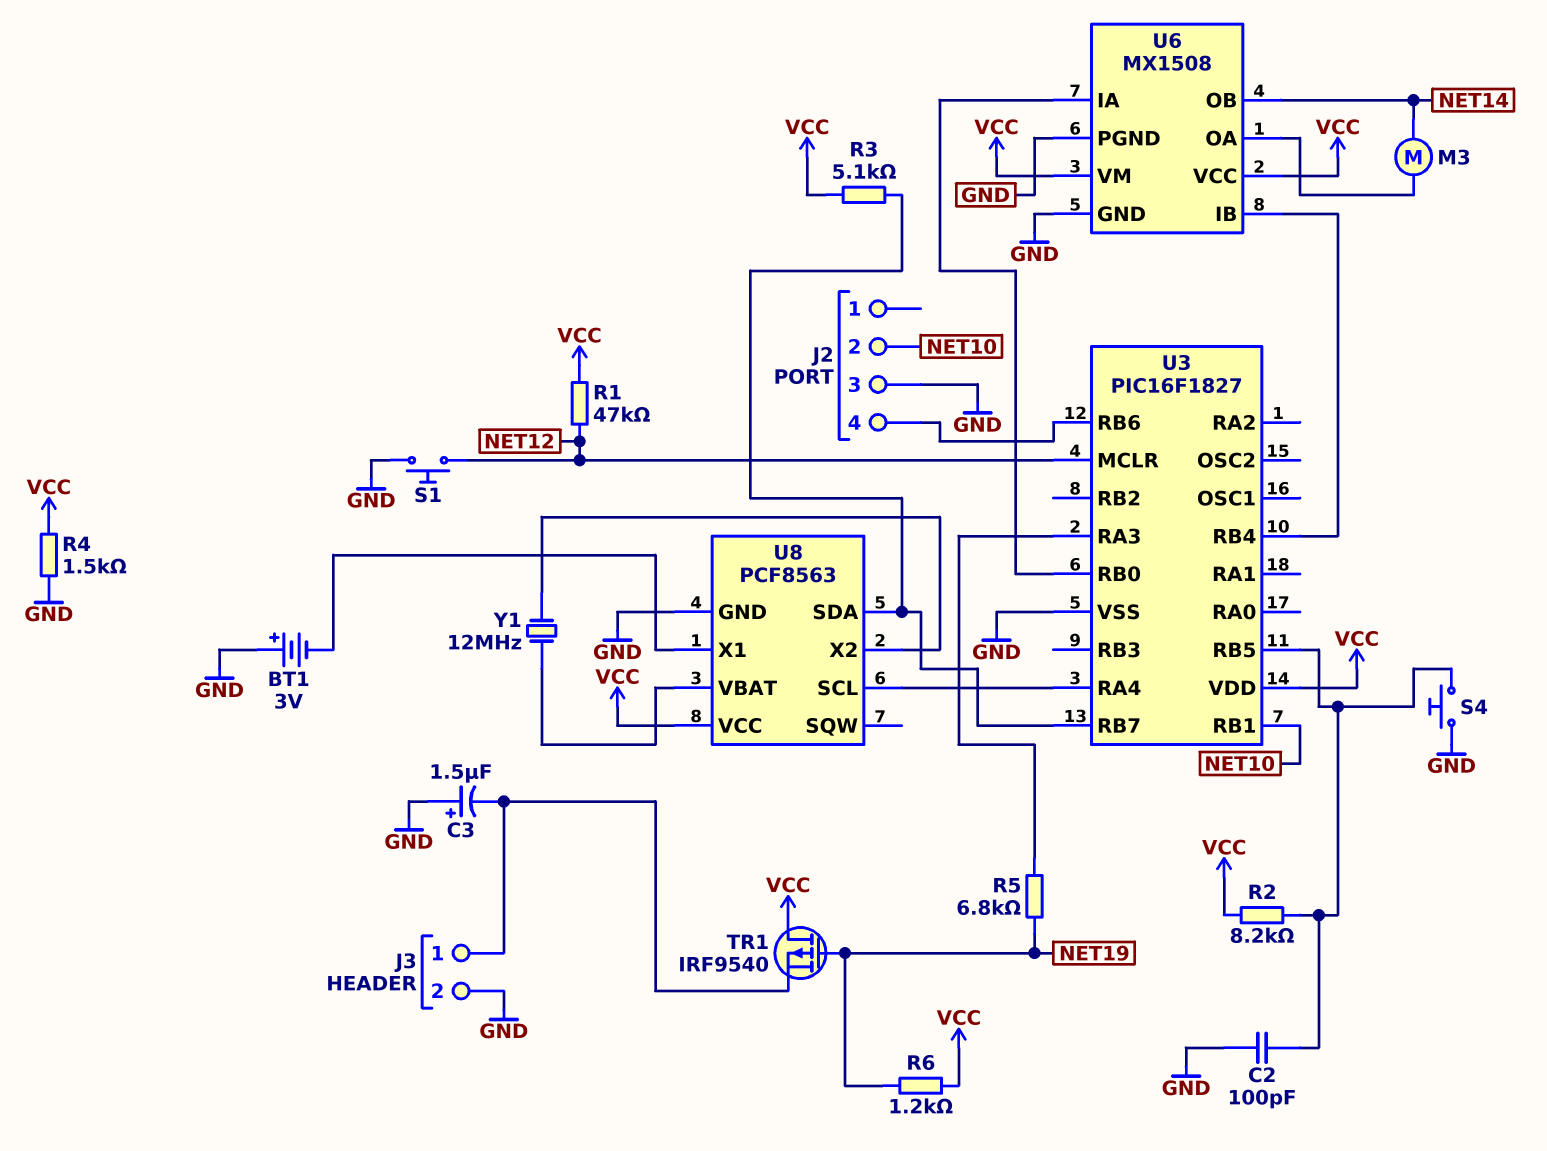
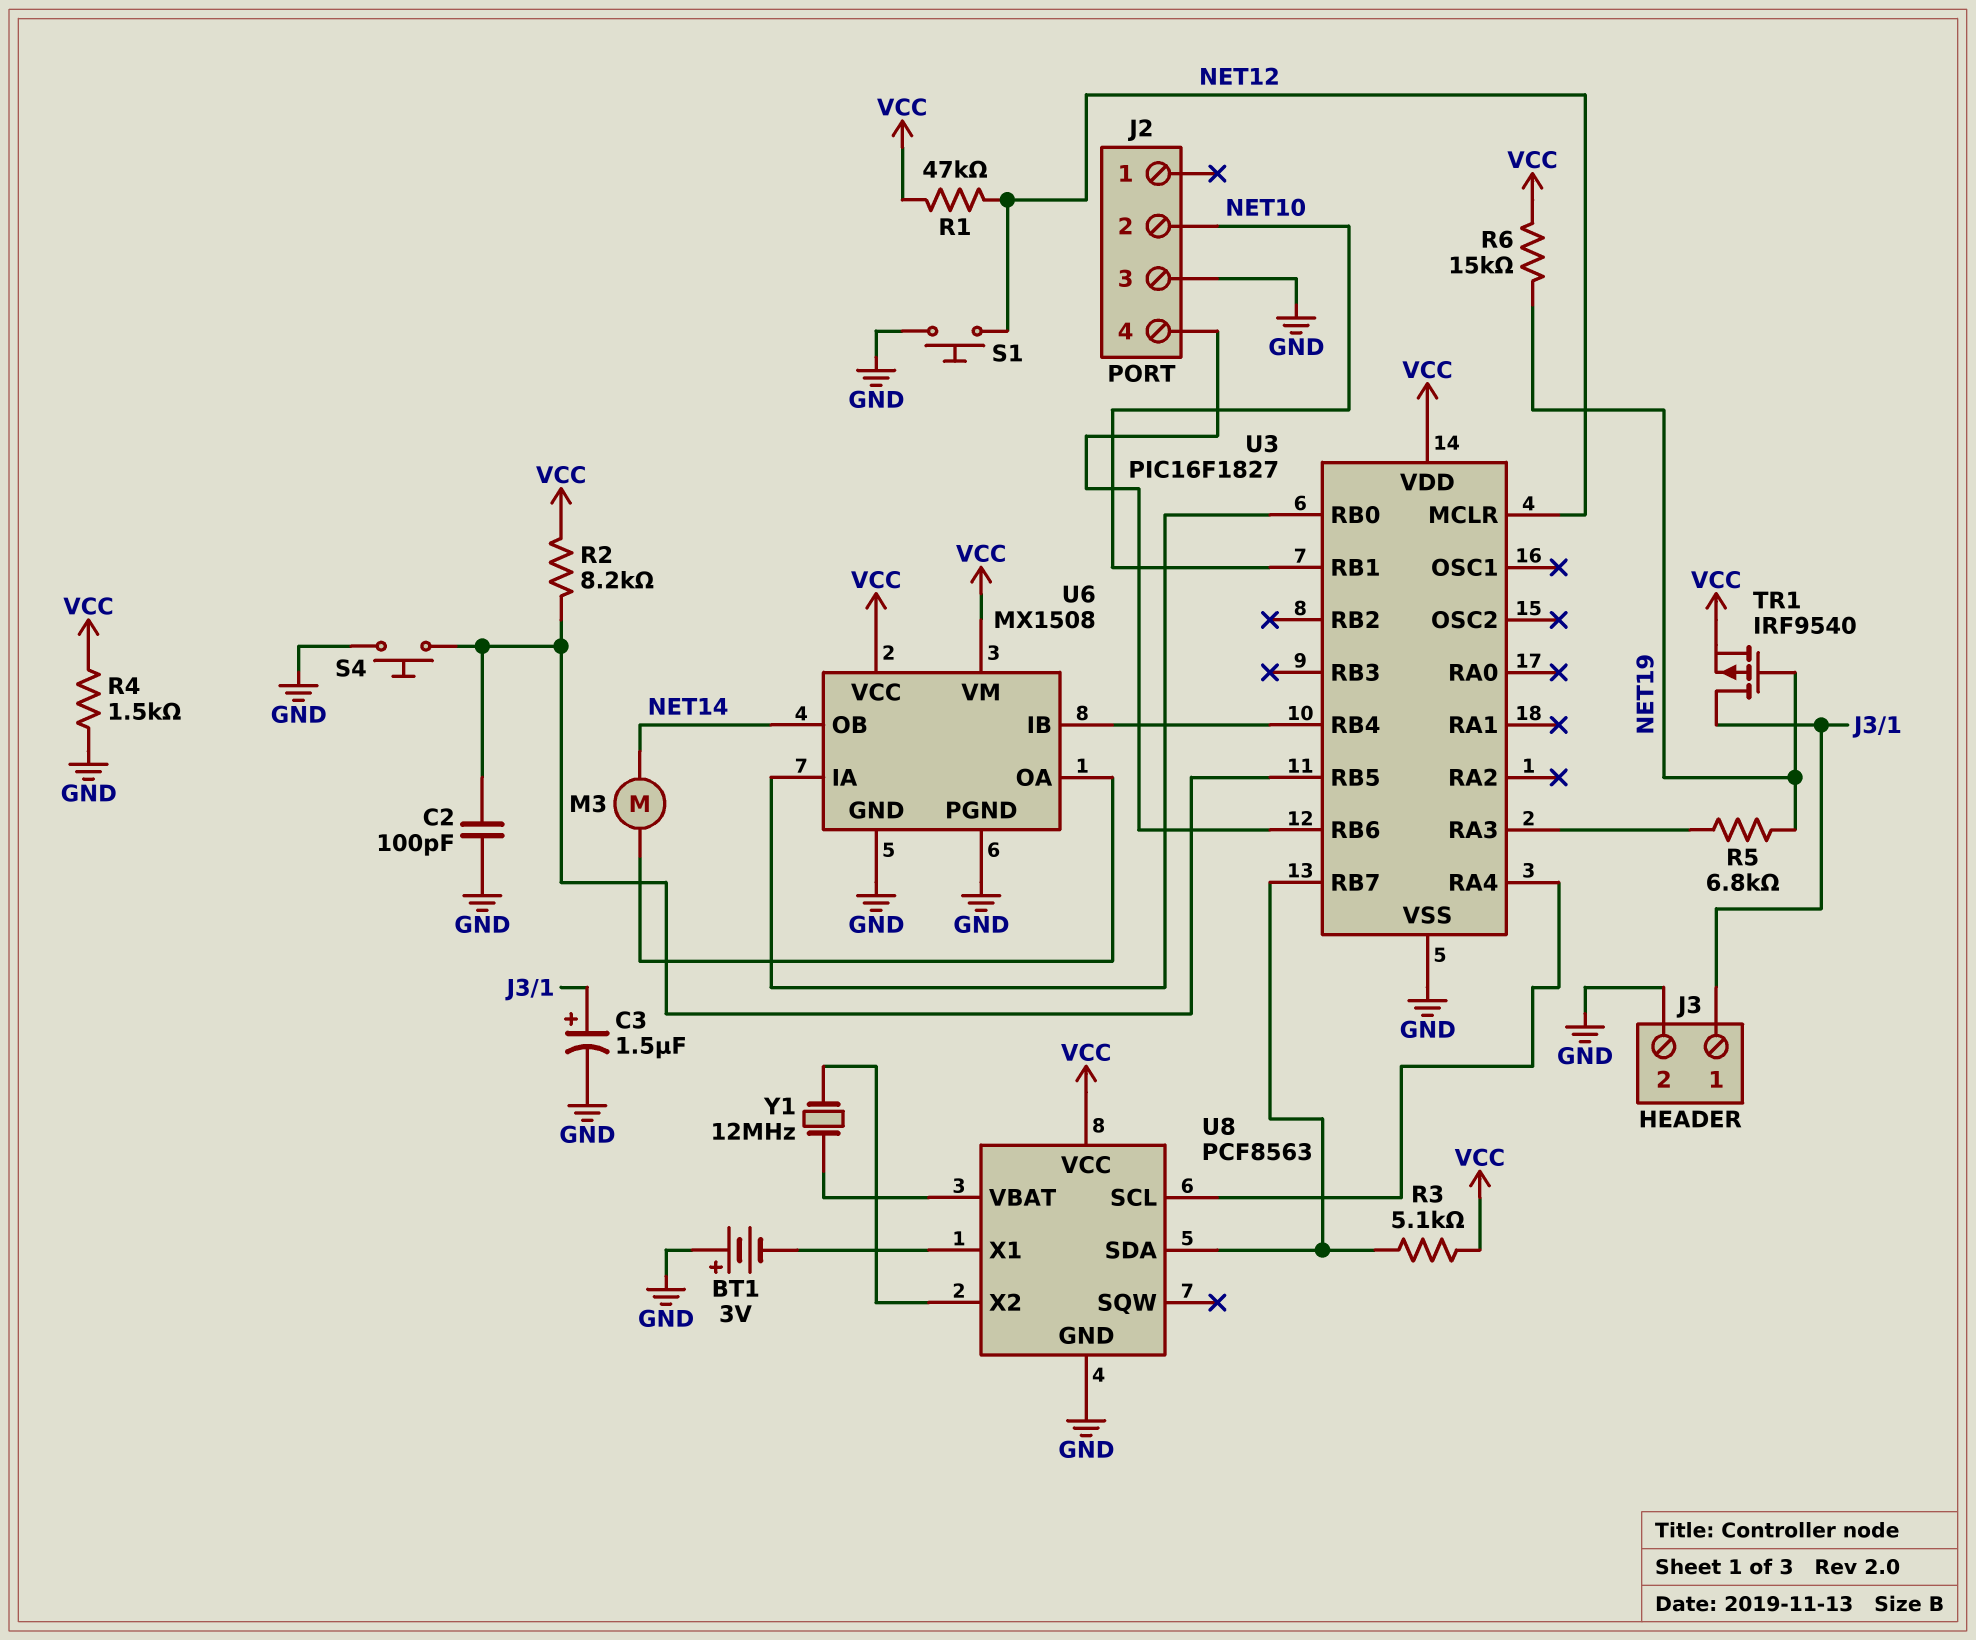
C3: 1.5uF (plus GND, minus J3/1) -> 1.5uF (plus J3/1, minus GND)
R6: 1.2k (NET19, VCC) -> 15k (NET19, VCC)
TR1: PMOS IRF9540 (G NET19, D VCC, S J3/1) -> PMOS IRF9540 (G NET19, D J3/1, S VCC)

